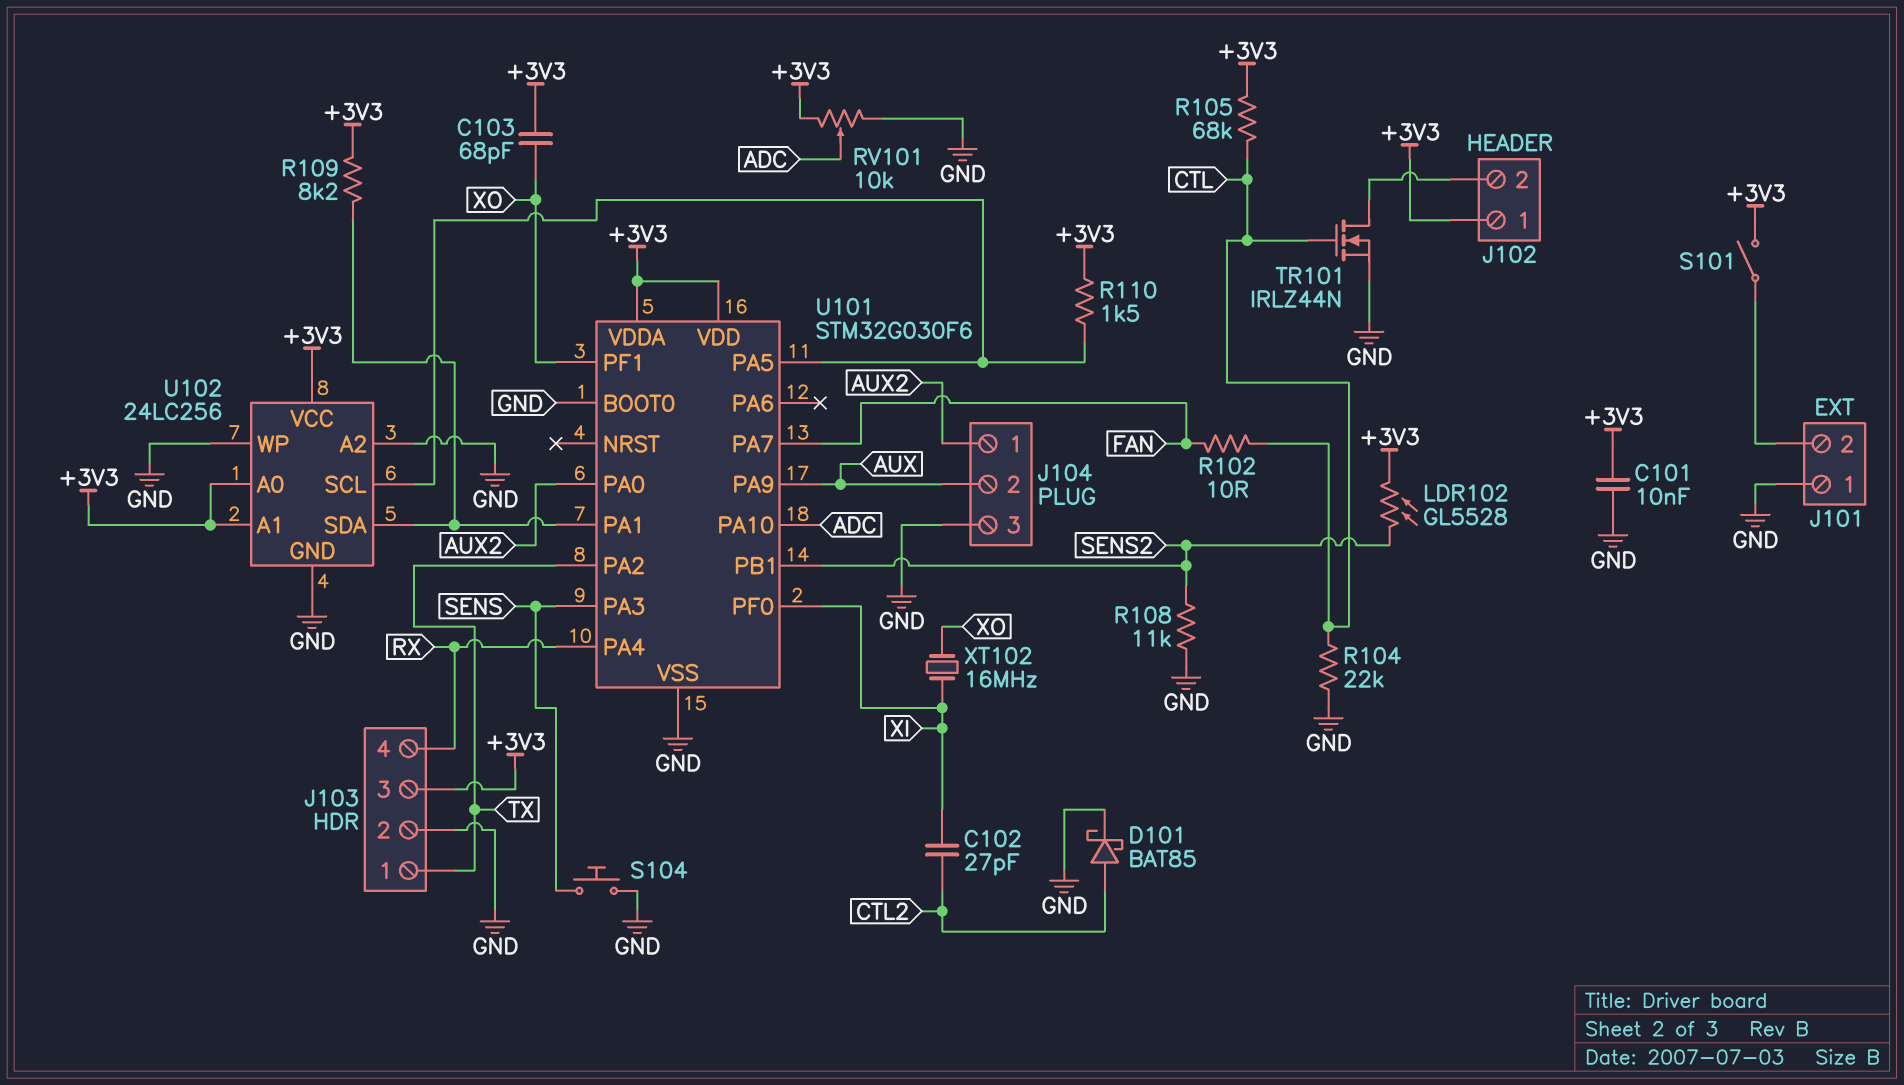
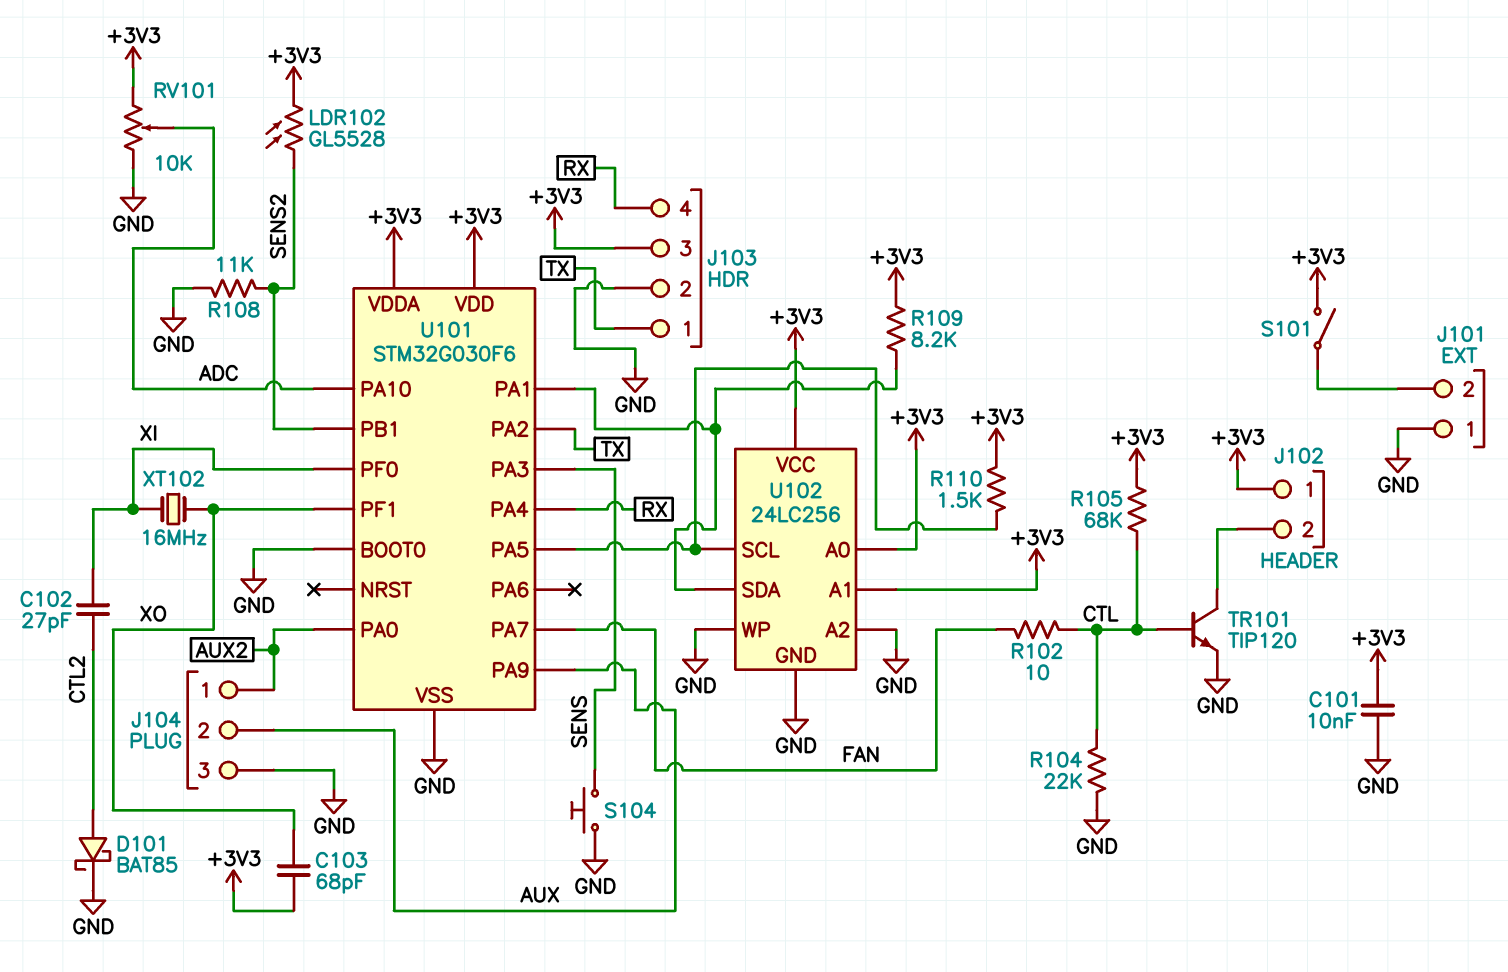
TR101: NMOS IRLZ44N (G CTL, D J102/2, S GND) -> NPN TIP120 (B CTL, C J102/2, E GND)

